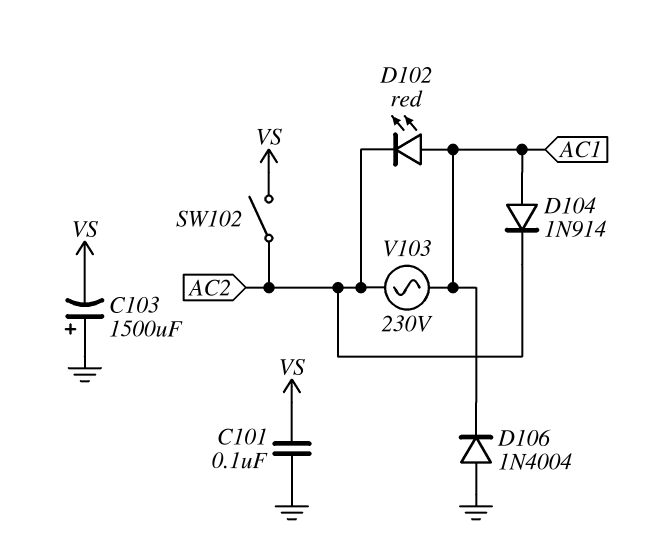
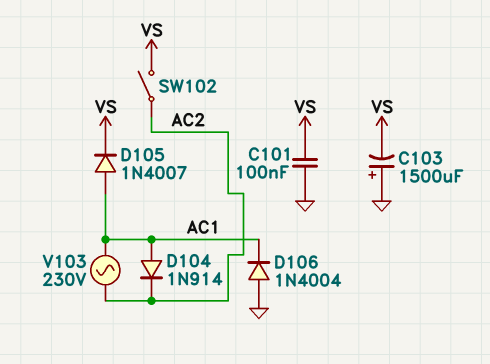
D102: LED red (A AC1, K AC2) -> none
D105: none -> diode 1N4007 (A AC1, K VS)

